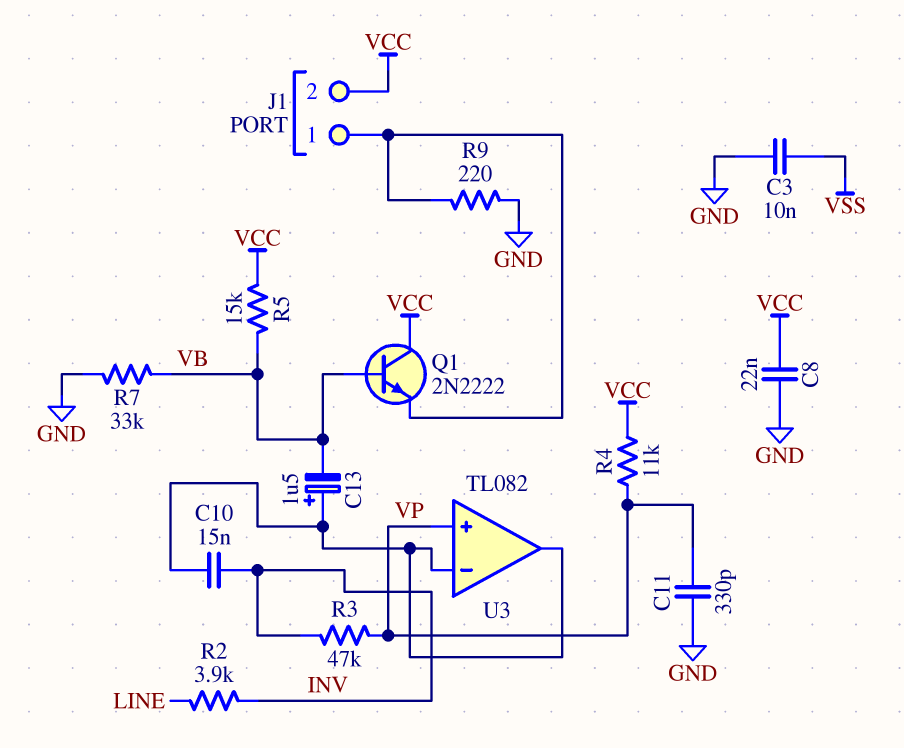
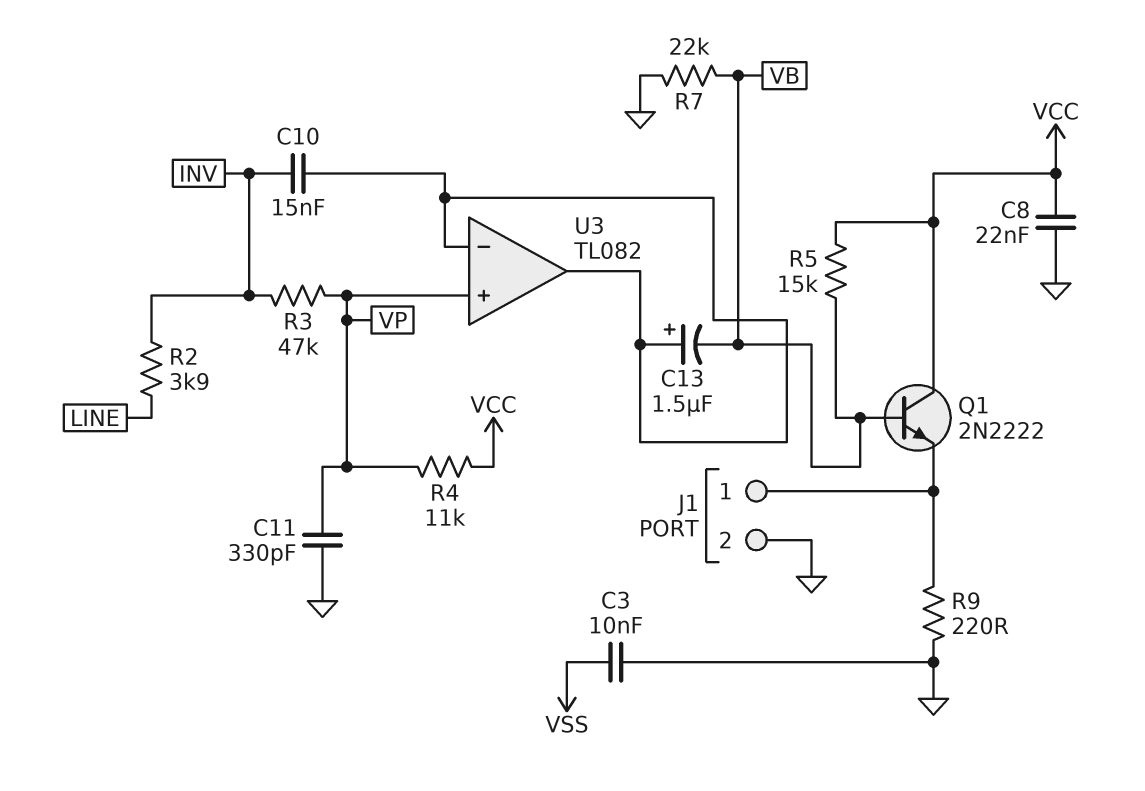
J1 pin 2: VCC -> GND
R7: 33k (GND, VB) -> 22k (GND, VB)

